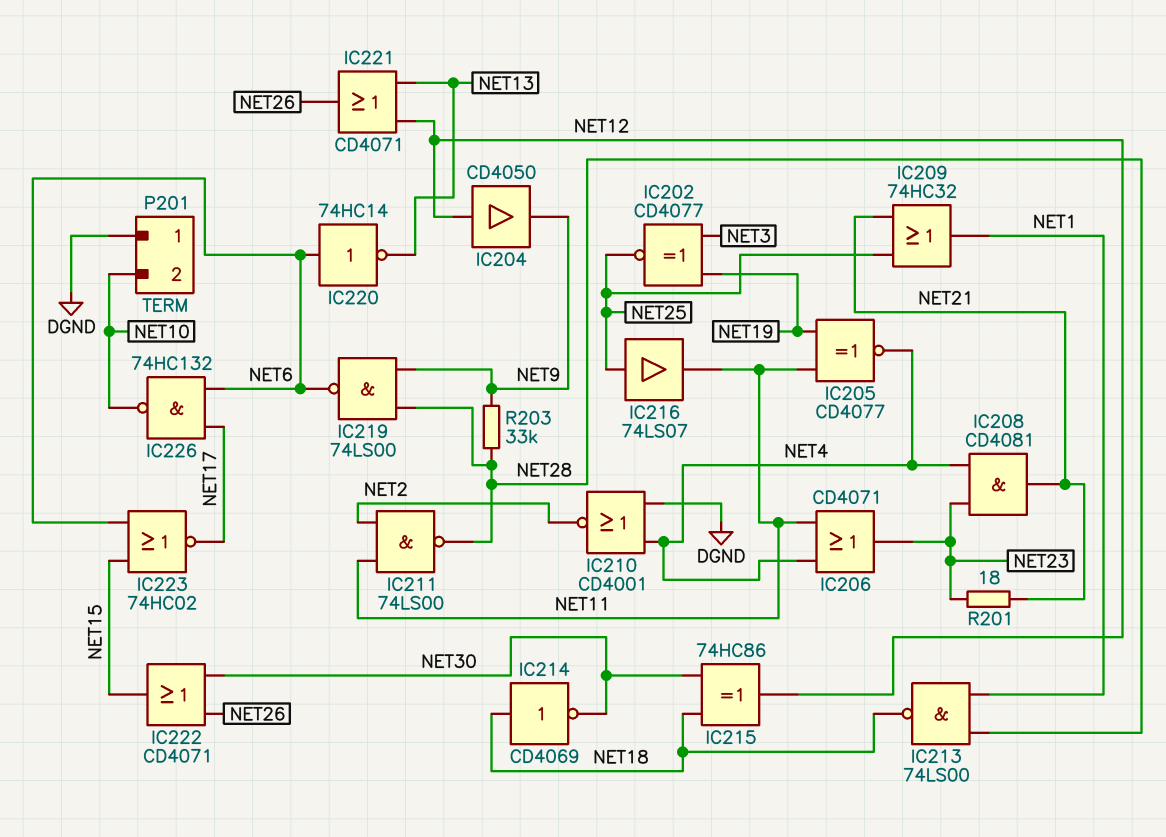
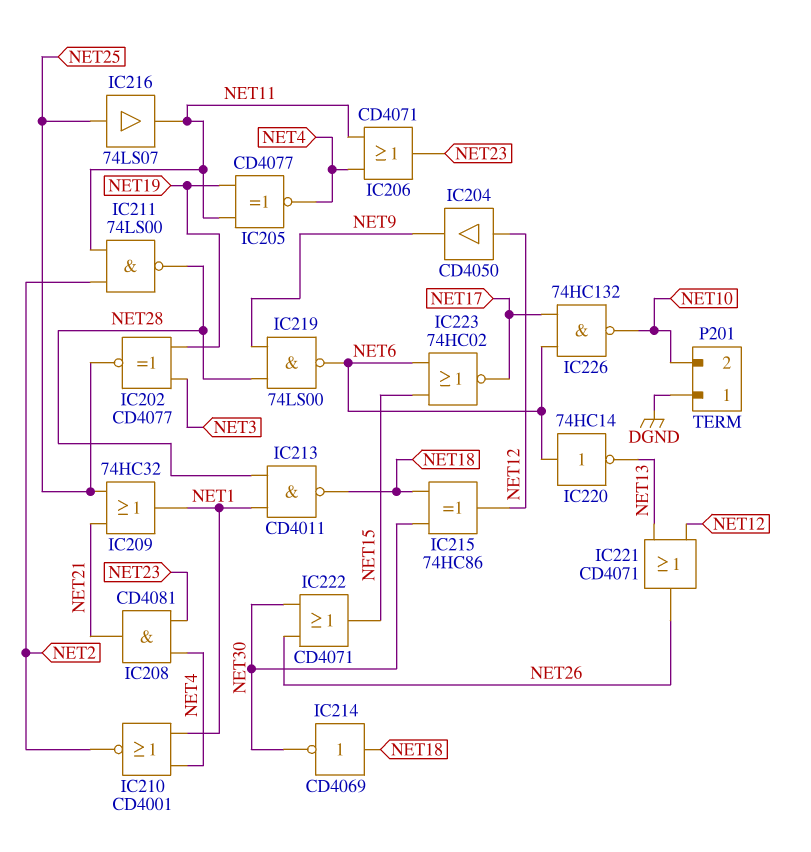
IC210: NOR CD4001 (in DGND, in NET4, out NET2) -> NOR CD4001 (in NET1, in NET4, out NET2)
IC213: NAND 74LS00 (in NET1, in NET28, out NET18) -> NAND CD4011 (in NET1, in NET28, out NET18)
R201: 18 (NET21, NET23) -> none
R203: 33k (NET9, NET28) -> none

